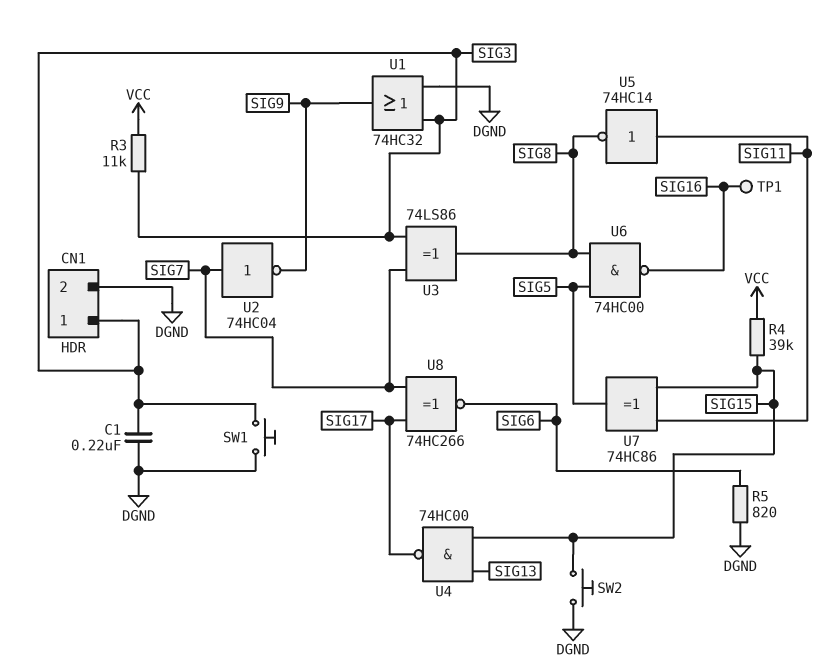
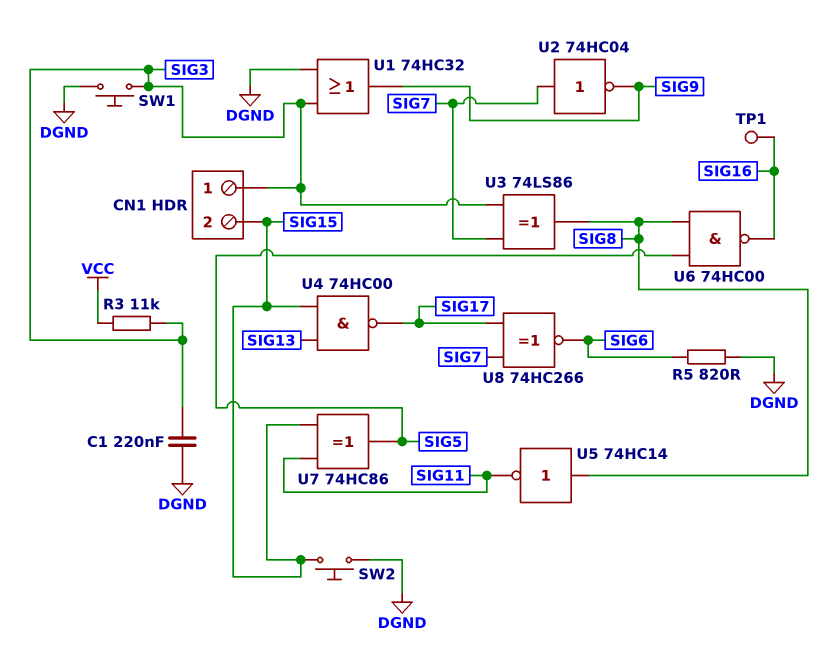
CN1 pin 2: DGND -> SIG15
R4: 39k (SIG15, VCC) -> none
U5: NOT 74HC14 (in SIG11, out SIG8) -> NOT 74HC14 (in SIG8, out SIG11)

